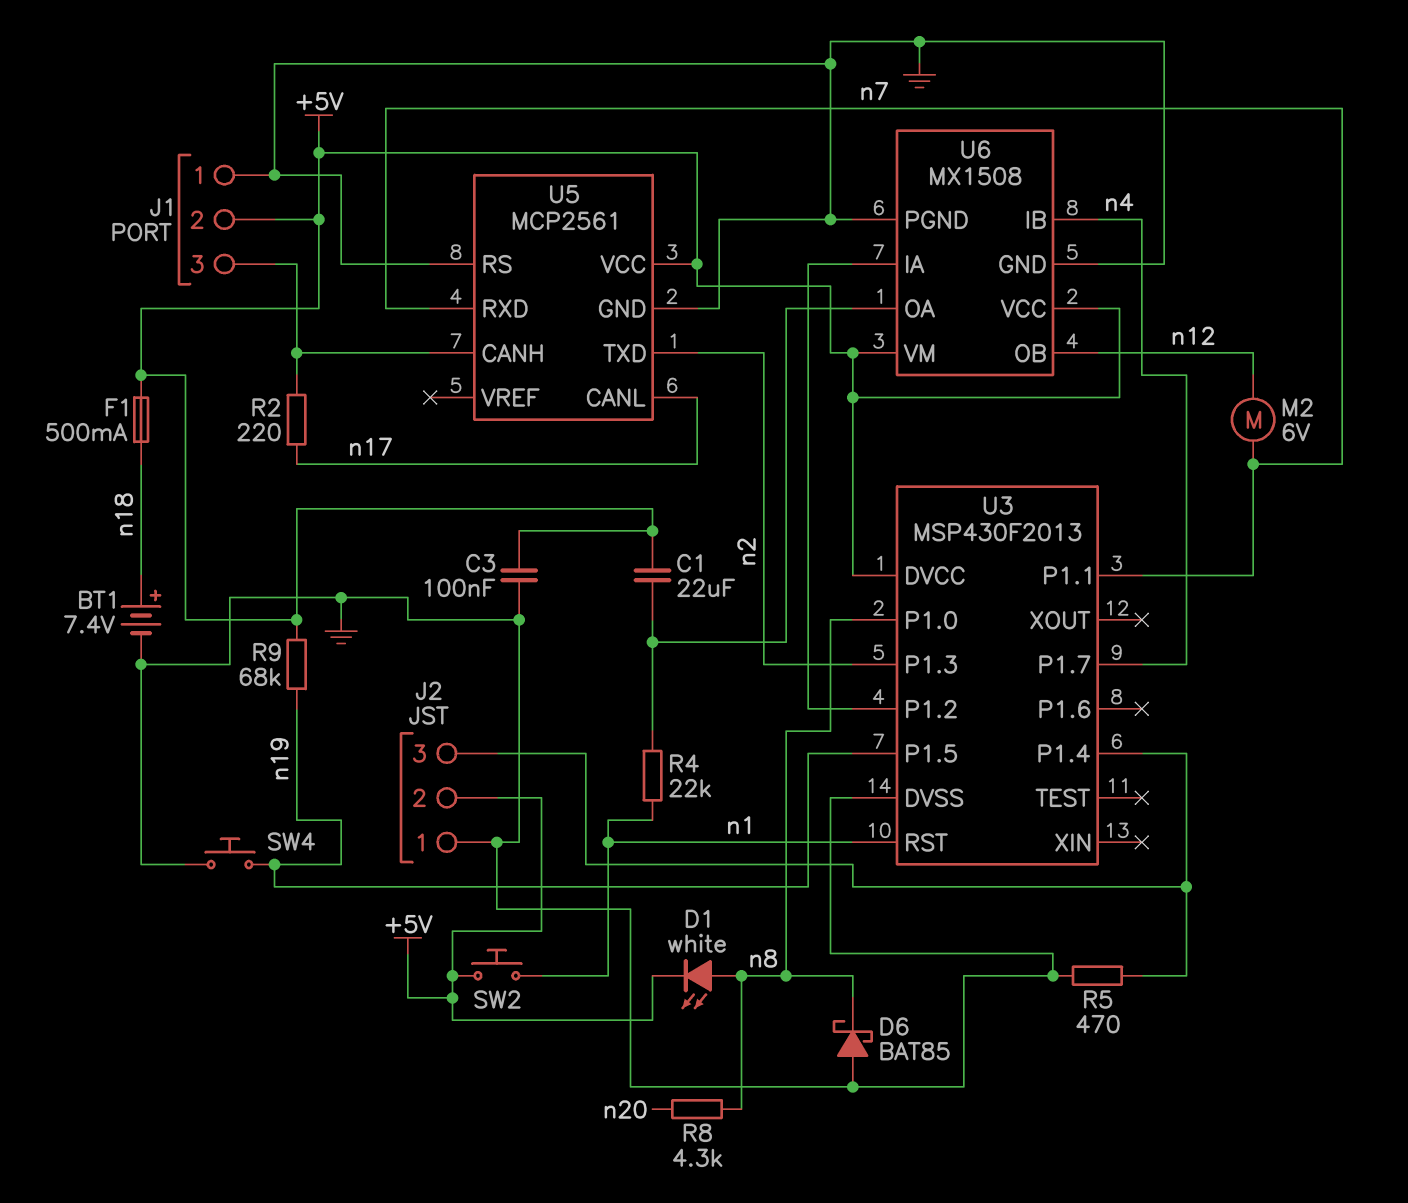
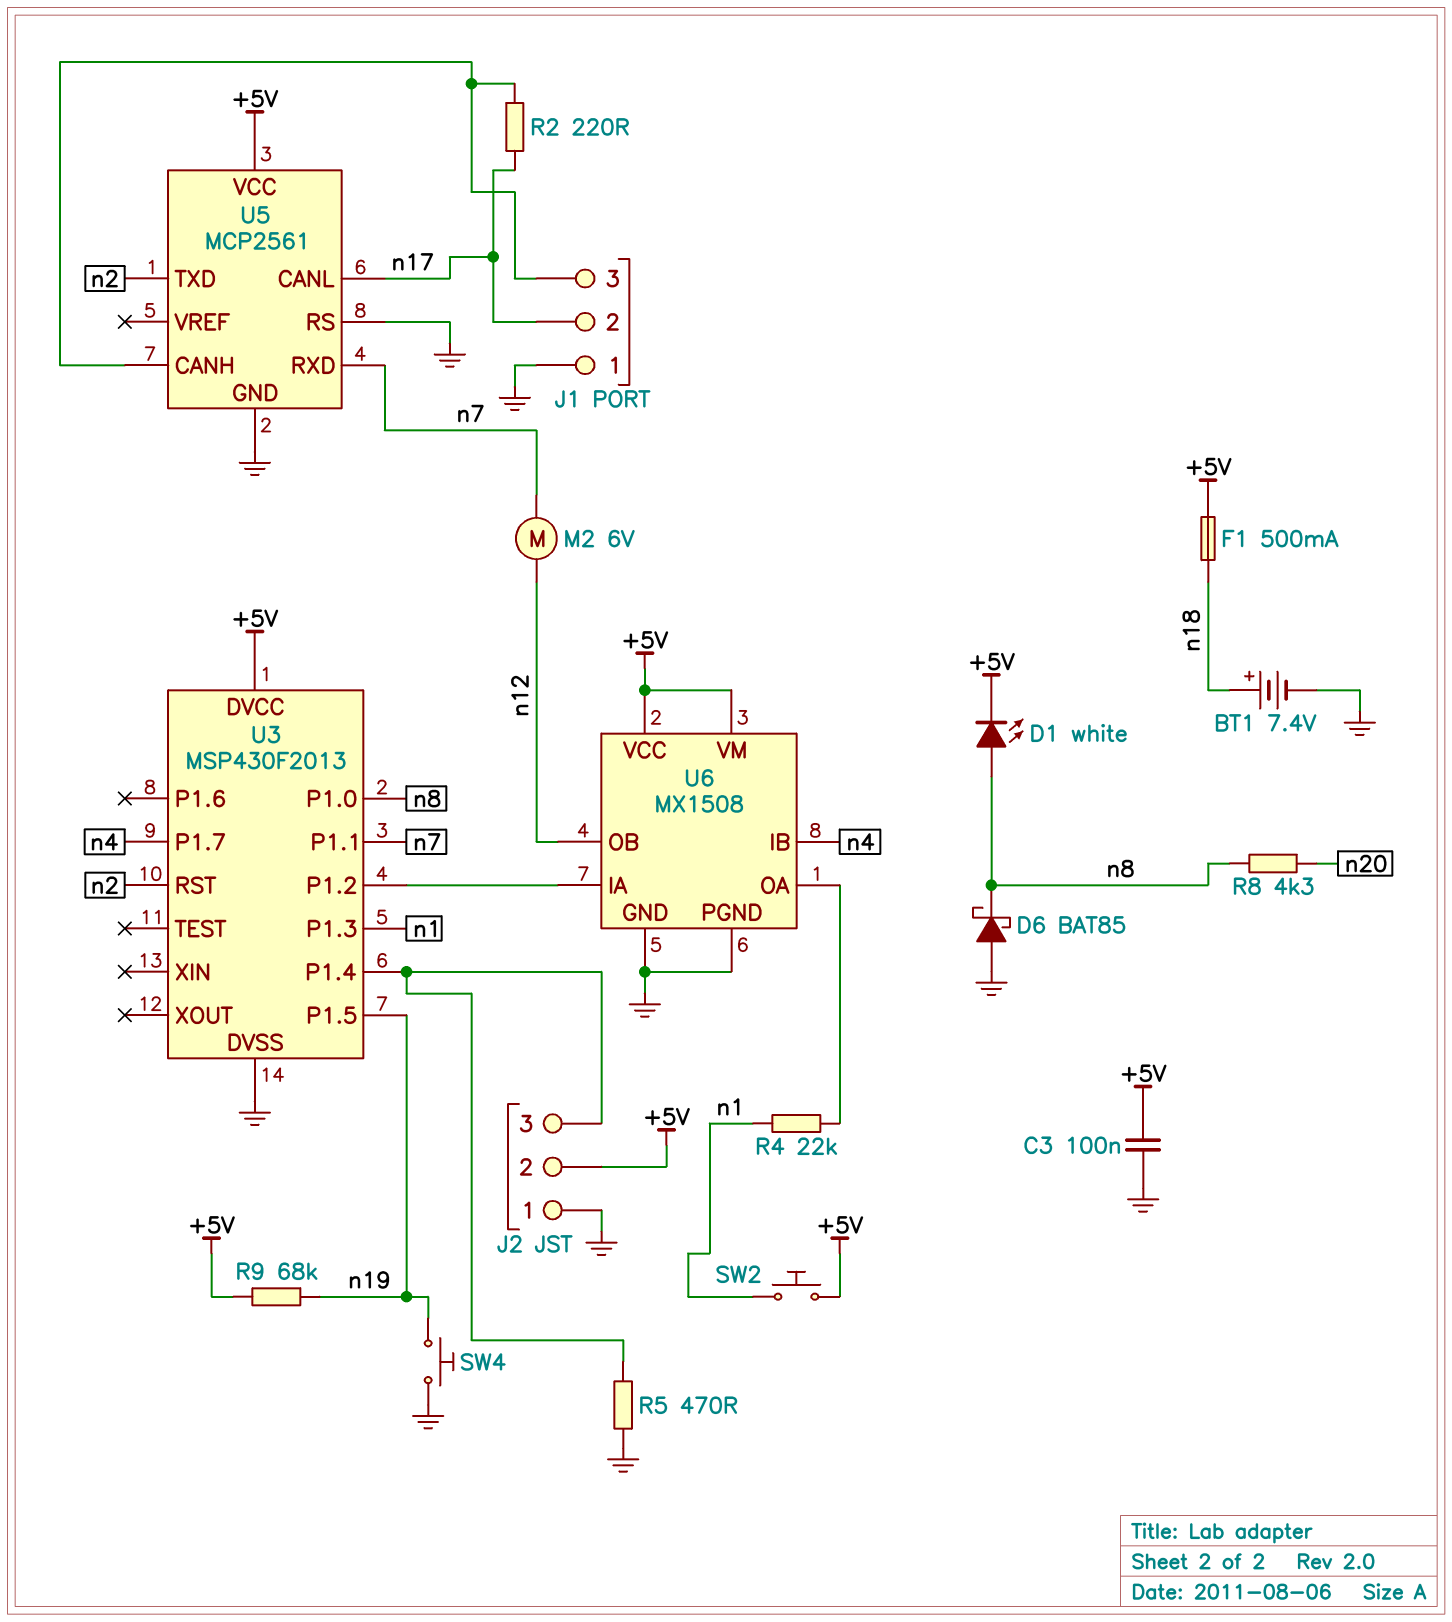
C1: 22uF (+5V, U6/OA) -> none
J1 pin 2: +5V -> n17
U3 pin P1.3: n2 -> n1
U3 pin RST: n1 -> n2

